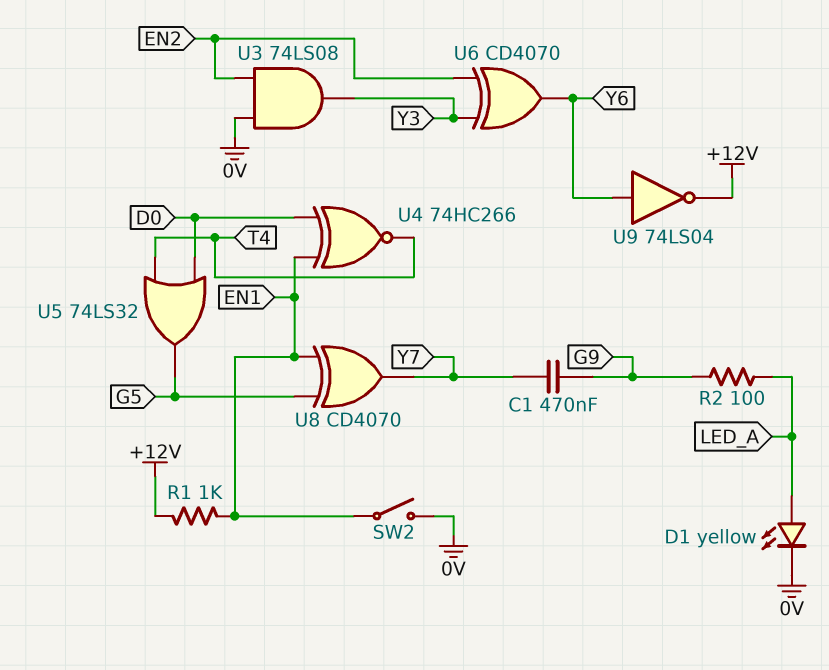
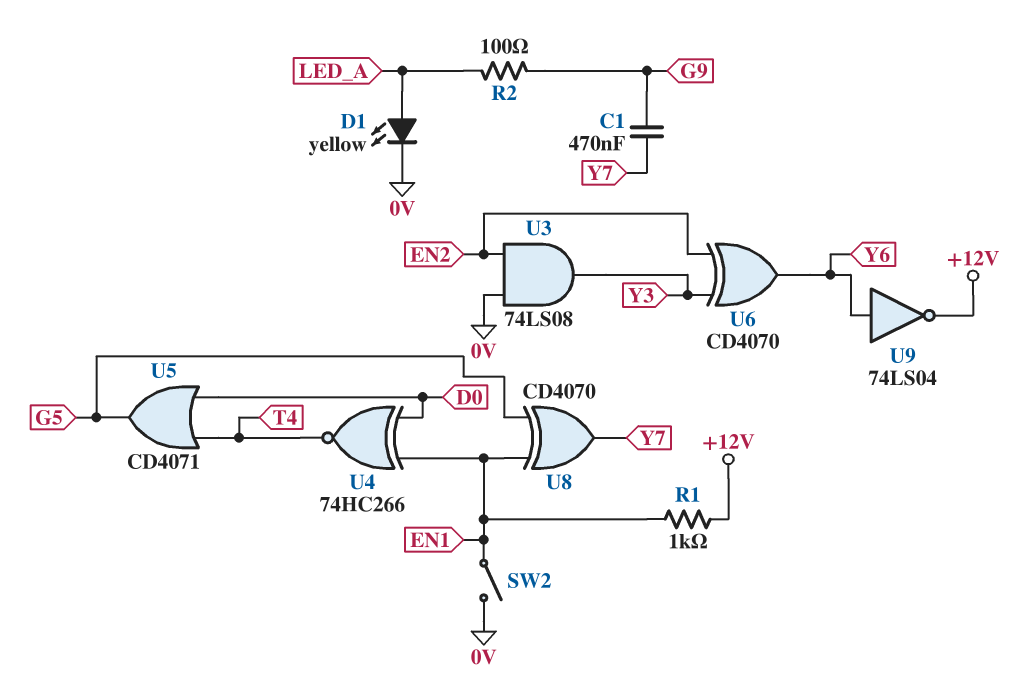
U5: OR 74LS32 (in D0, in T4, out G5) -> OR CD4071 (in D0, in T4, out G5)

